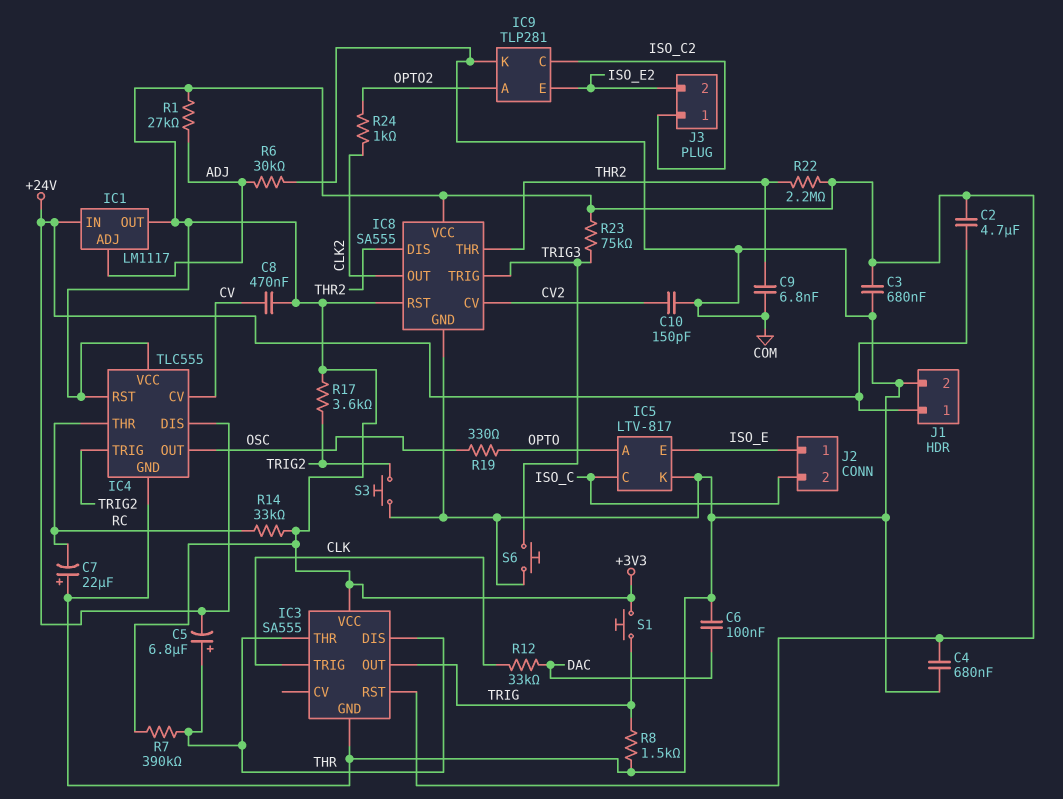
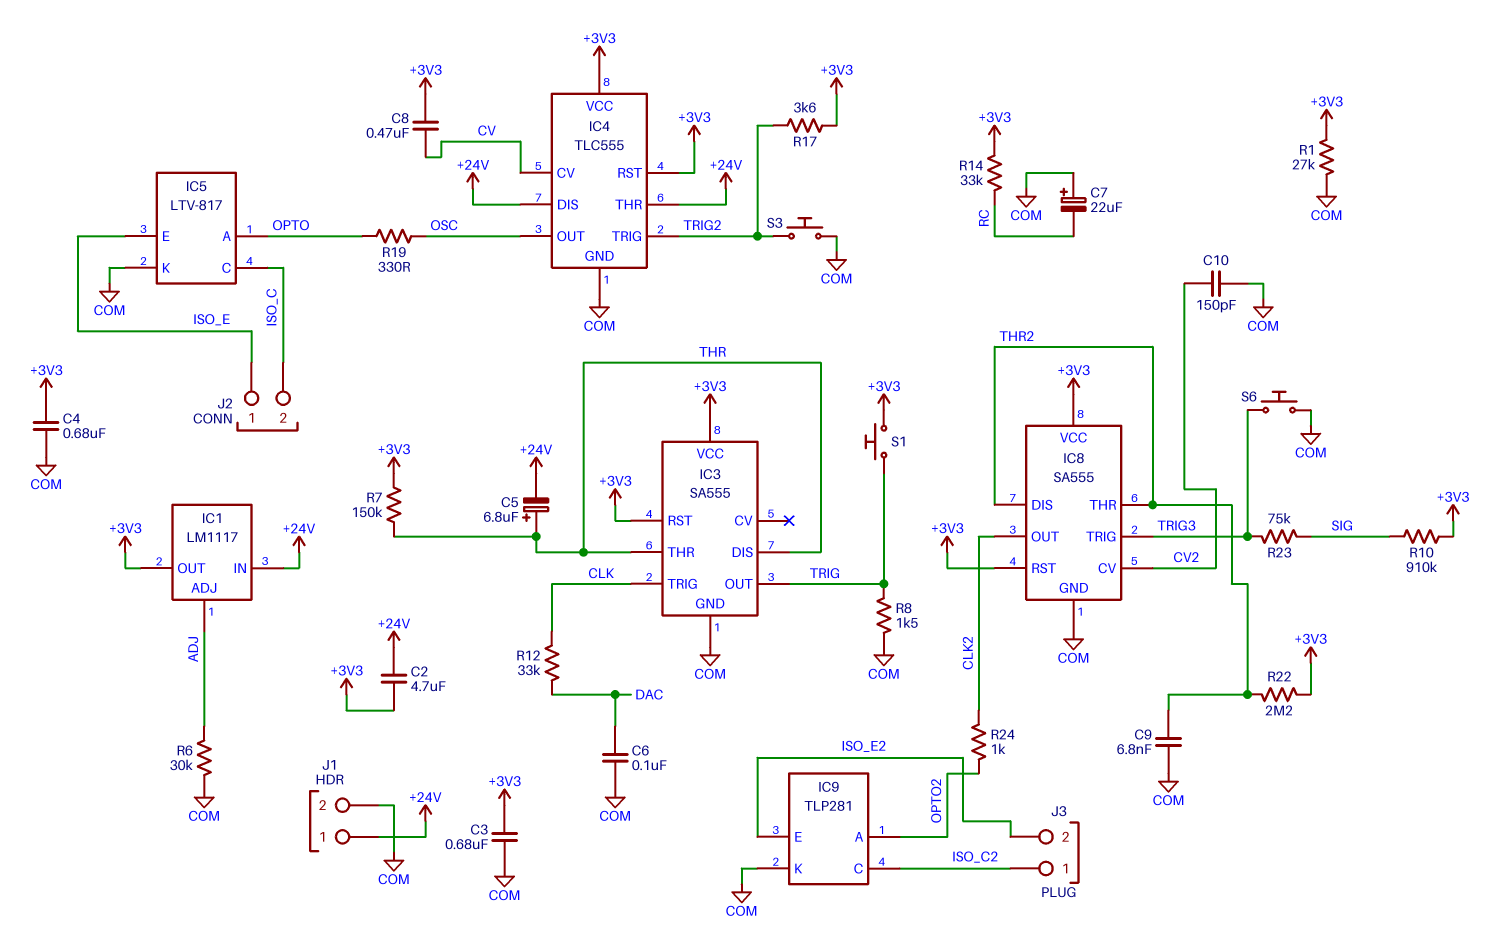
IC4 pin THR: RC -> +24V
R1: 27k (+3V3, ADJ) -> 27k (+3V3, COM)
R7: 390k (+3V3, THR) -> 150k (+3V3, THR)
R10: none -> 910k (+3V3, SIG)
R23: 75k (+3V3, TRIG3) -> 75k (SIG, TRIG3)

